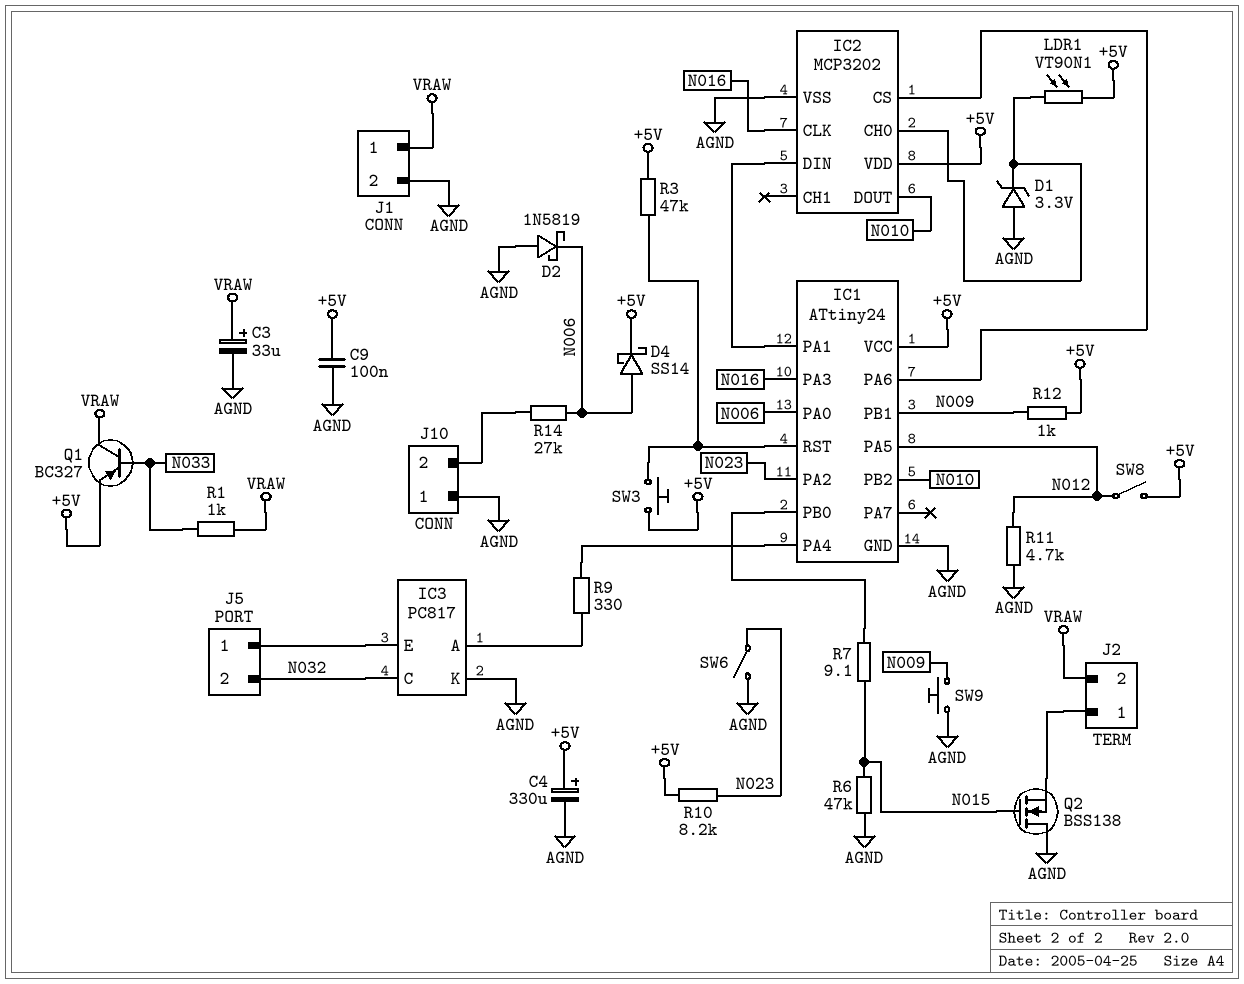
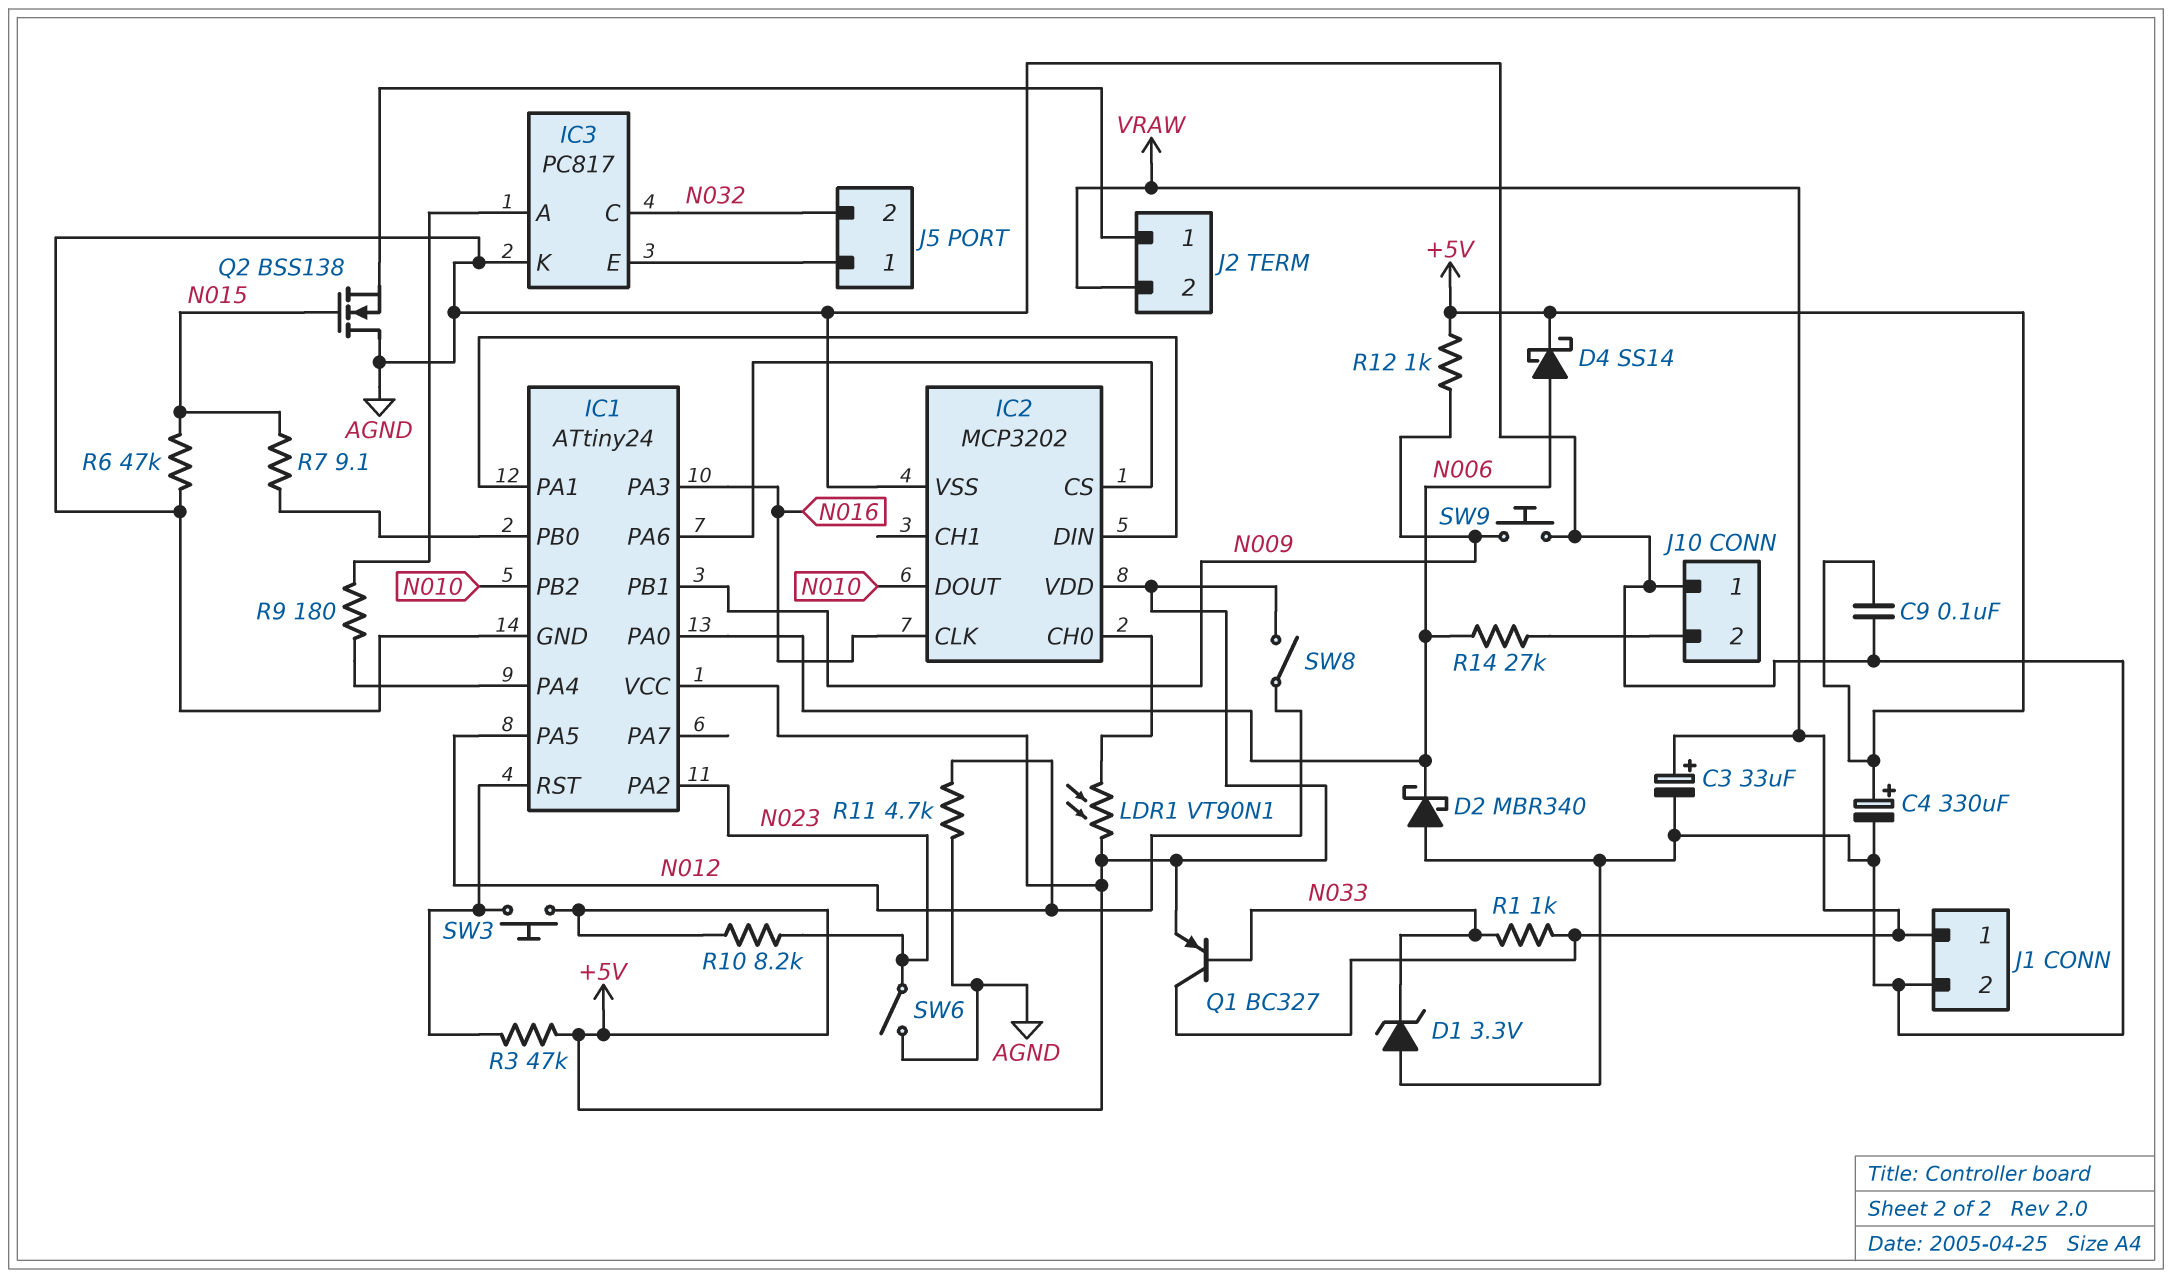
D1: zener 3.3V (A AGND, K IC2/CH0) -> zener 3.3V (A AGND, K N033)
D2: schottky 1N5819 (A AGND, K N006) -> schottky MBR340 (A AGND, K N006)
R9: 330 (IC1/PA4, IC3/A) -> 180 (IC1/PA4, IC3/A)

